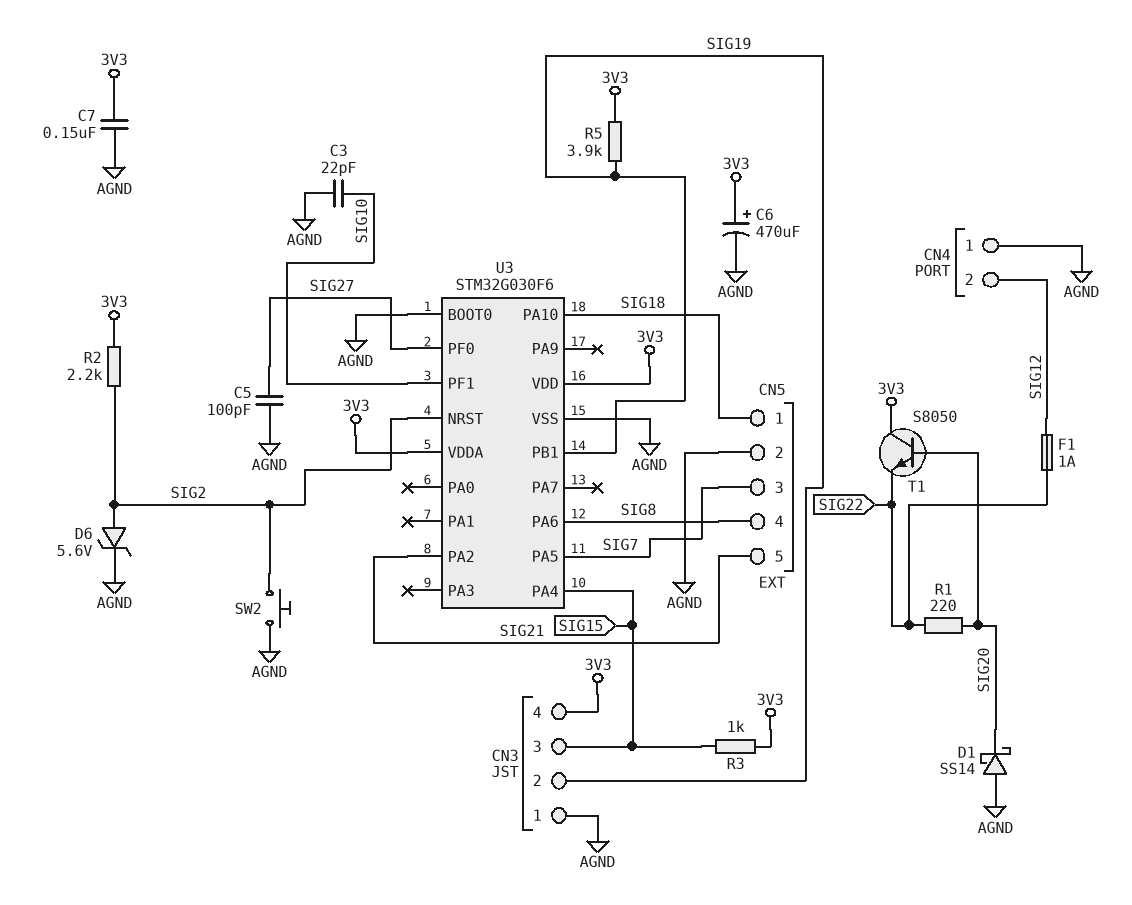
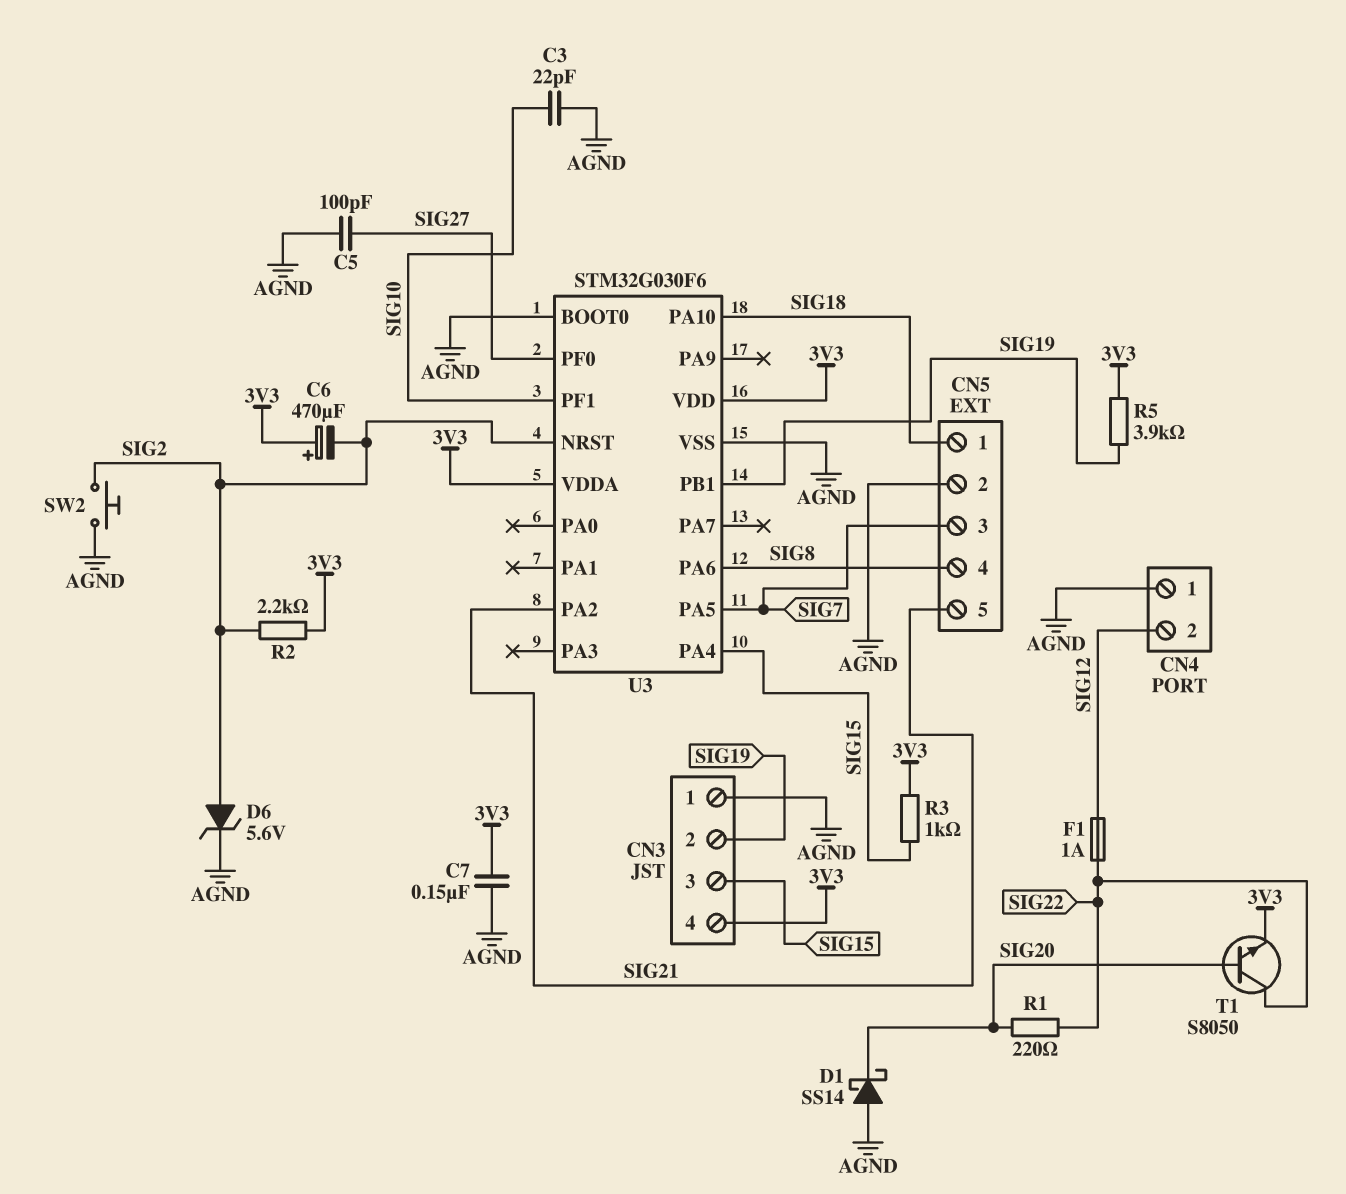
C6: 470uF (plus 3V3, minus AGND) -> 470uF (plus 3V3, minus SIG2)
T1: NPN S8050 (B SIG20, C 3V3, E SIG22) -> NPN S8050 (B SIG20, C SIG22, E 3V3)

